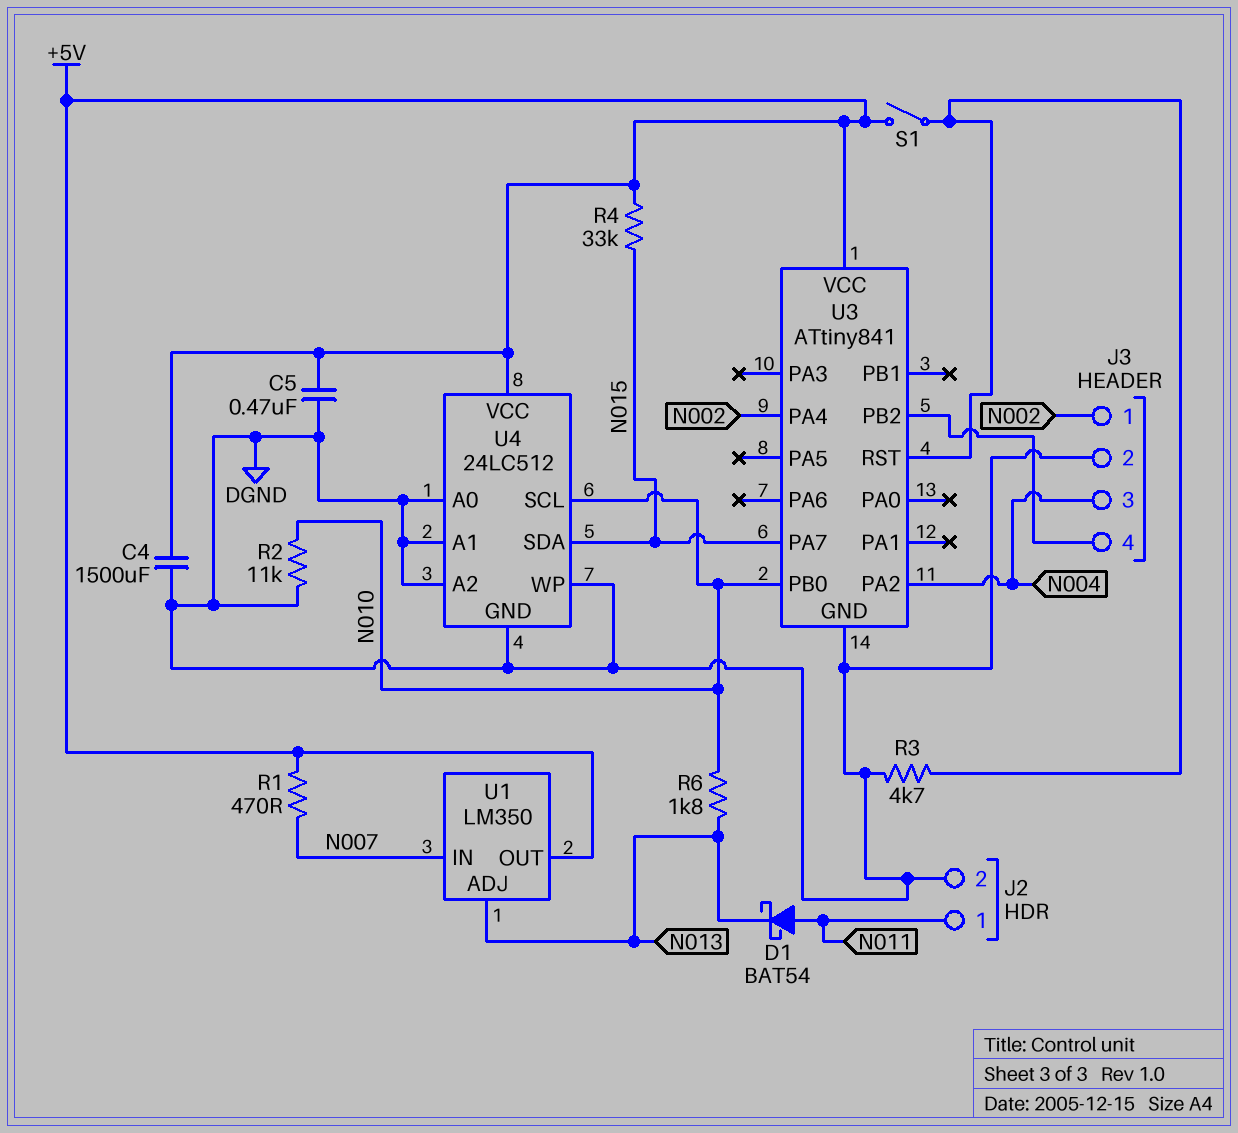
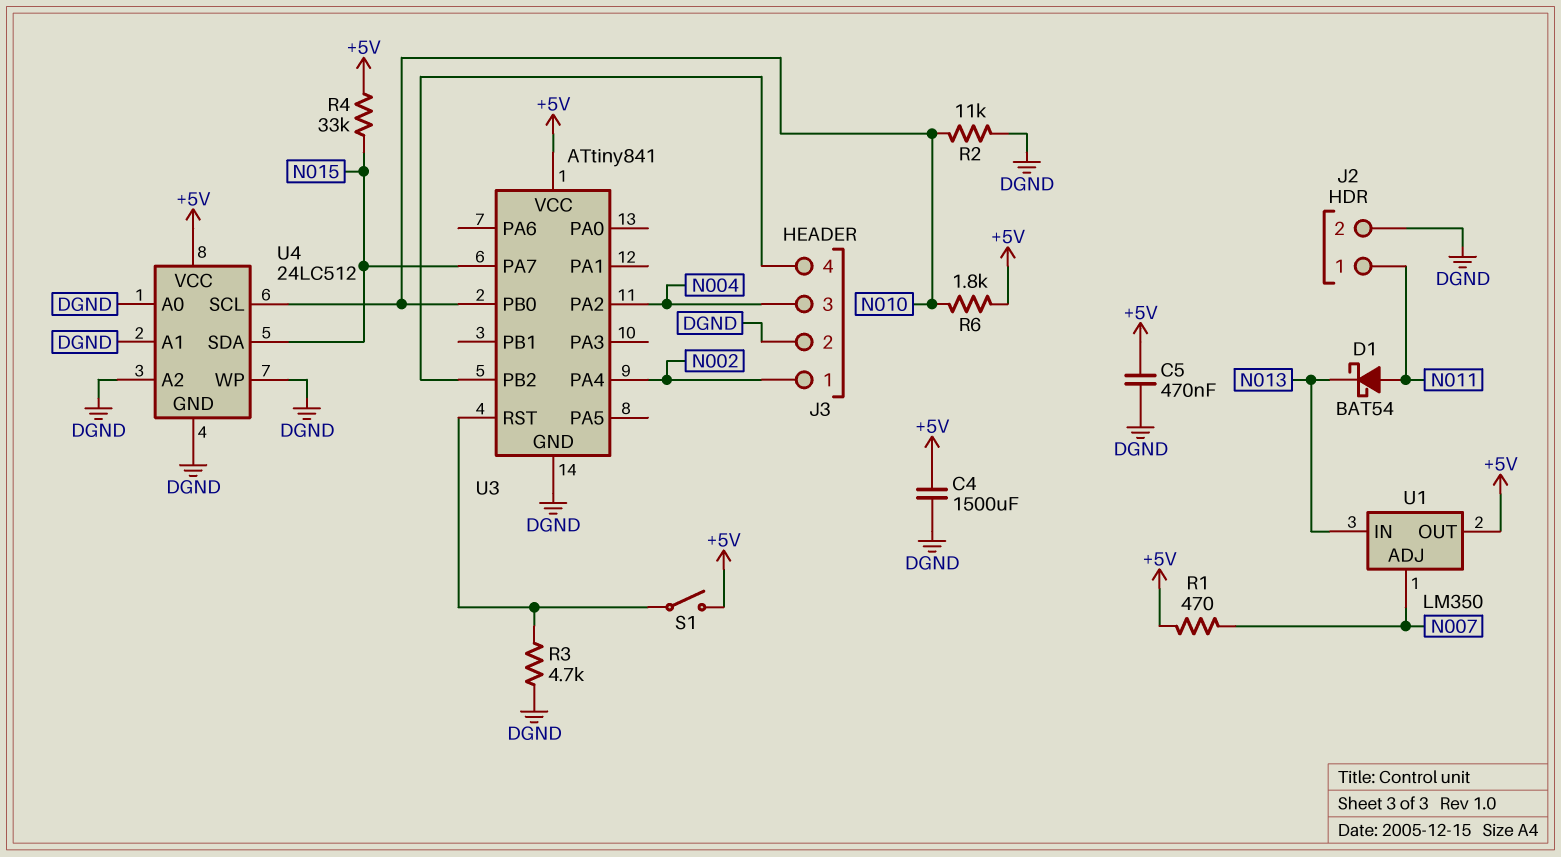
R6: 1.8k (N010, N013) -> 1.8k (+5V, N010)
U1 pin ADJ: N013 -> N007
U1 pin IN: N007 -> N013

